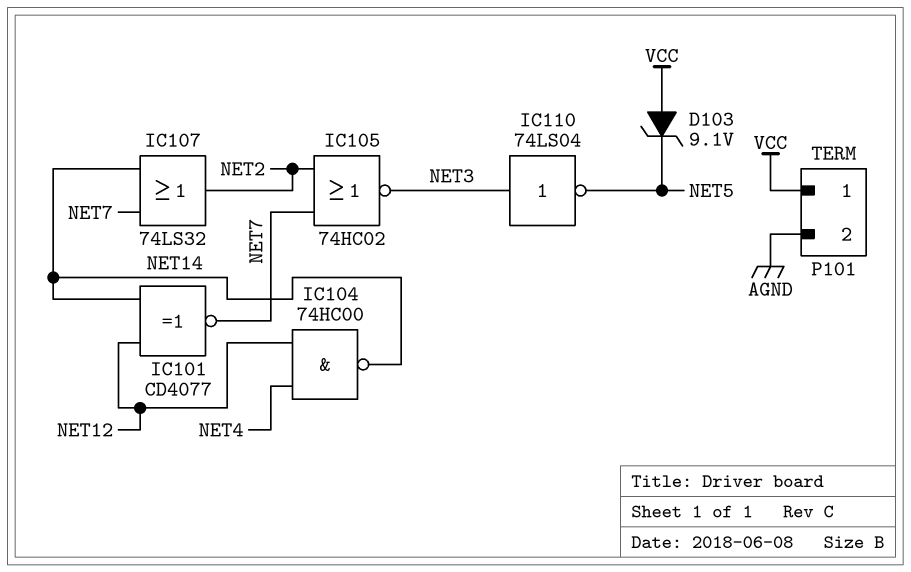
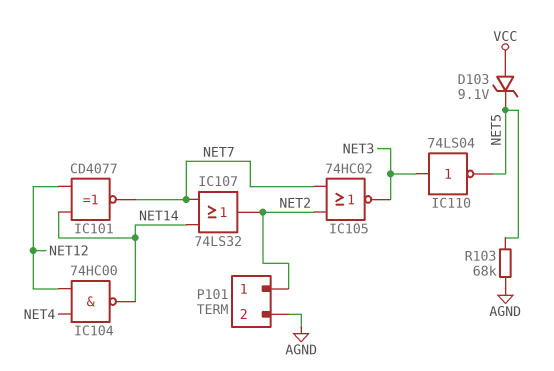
P101 pin 1: VCC -> NET2
R103: none -> 68k (AGND, NET5)

